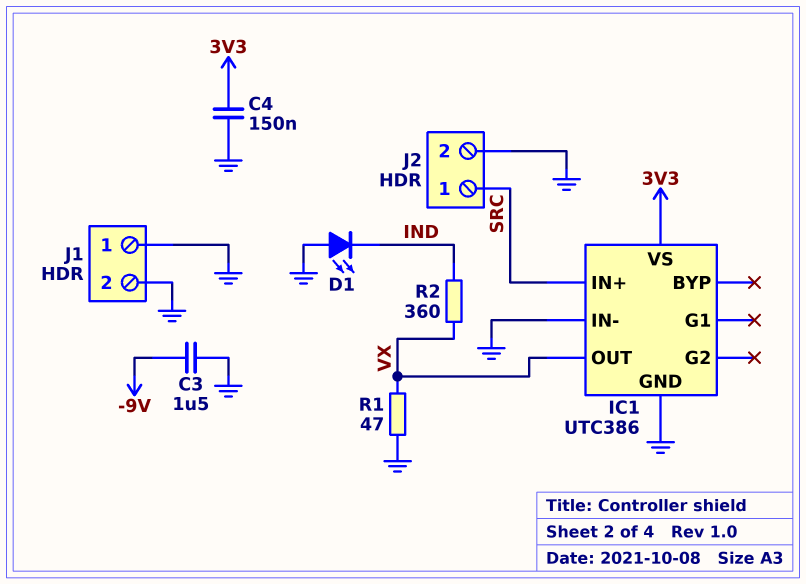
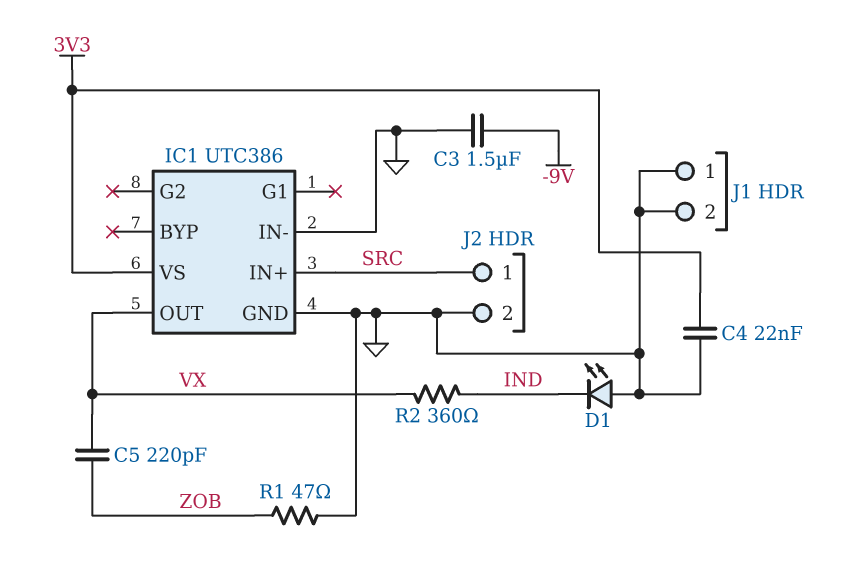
C4: 150nF (3V3, GND) -> 22nF (3V3, GND)
C5: none -> 220pF (VX, ZOB)
R1: 47 (GND, VX) -> 47 (GND, ZOB)

